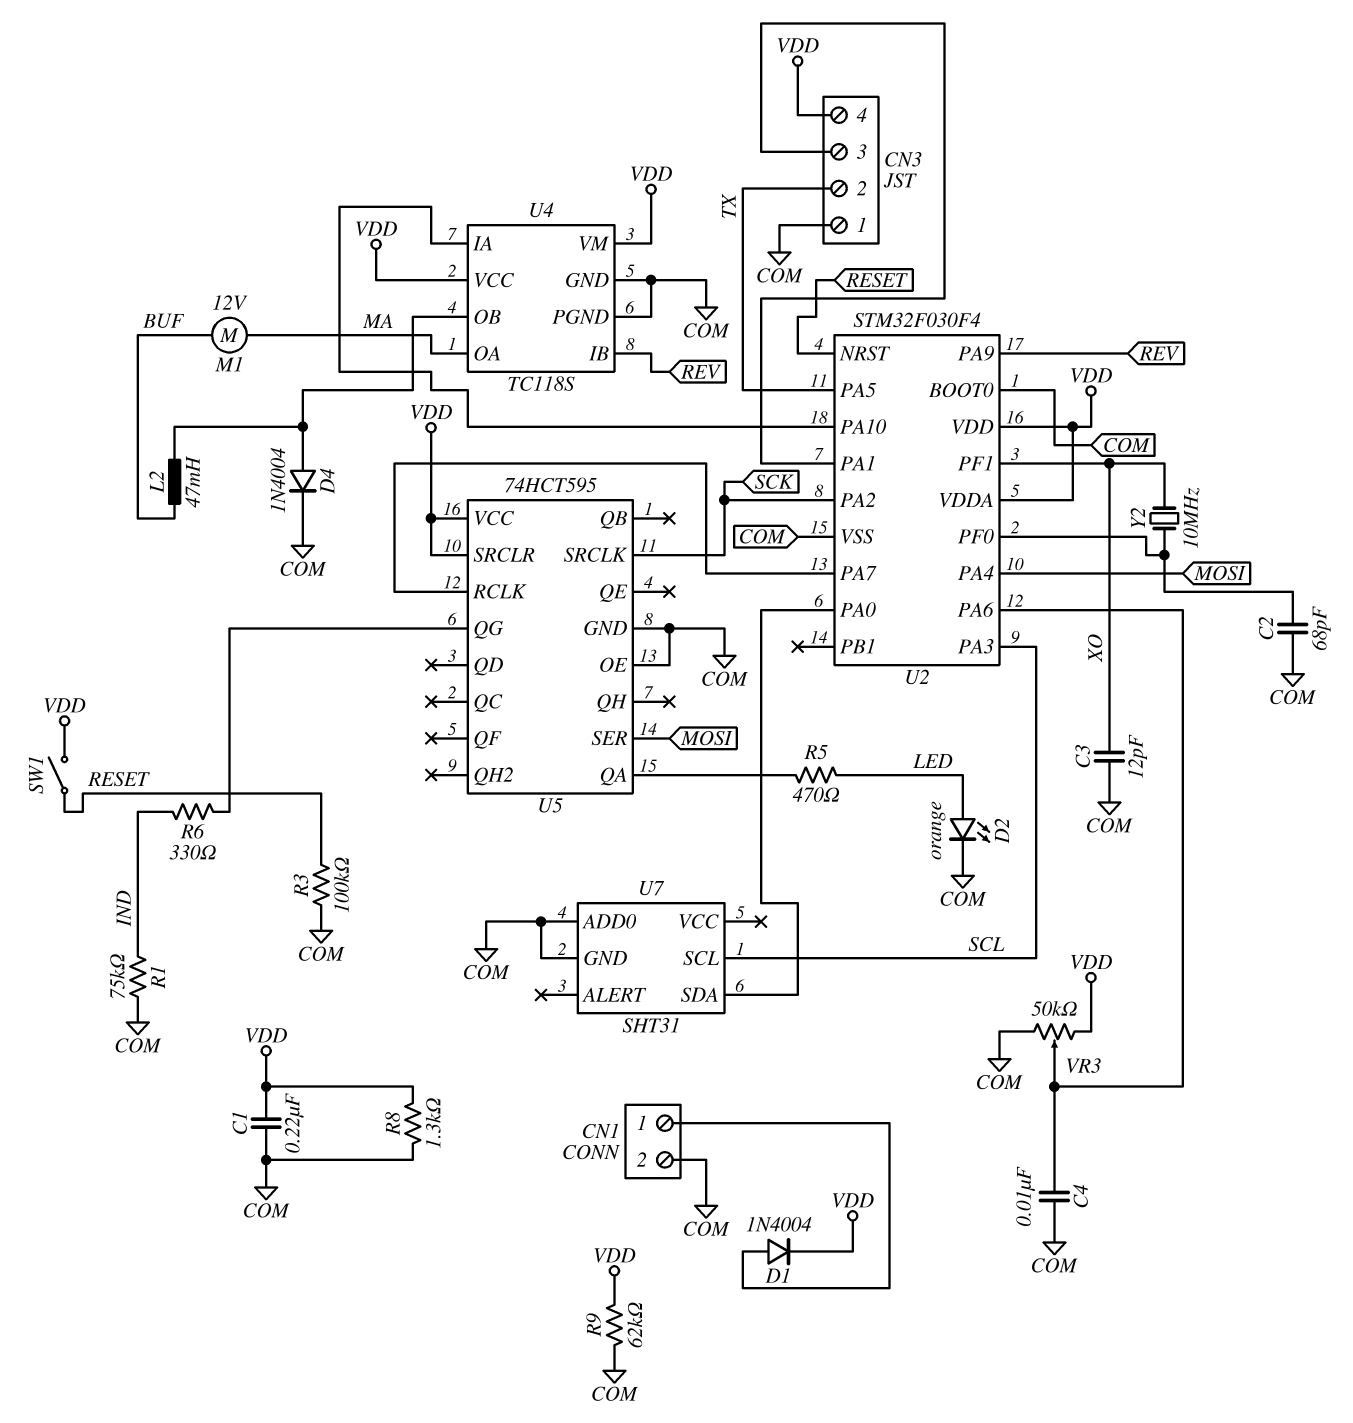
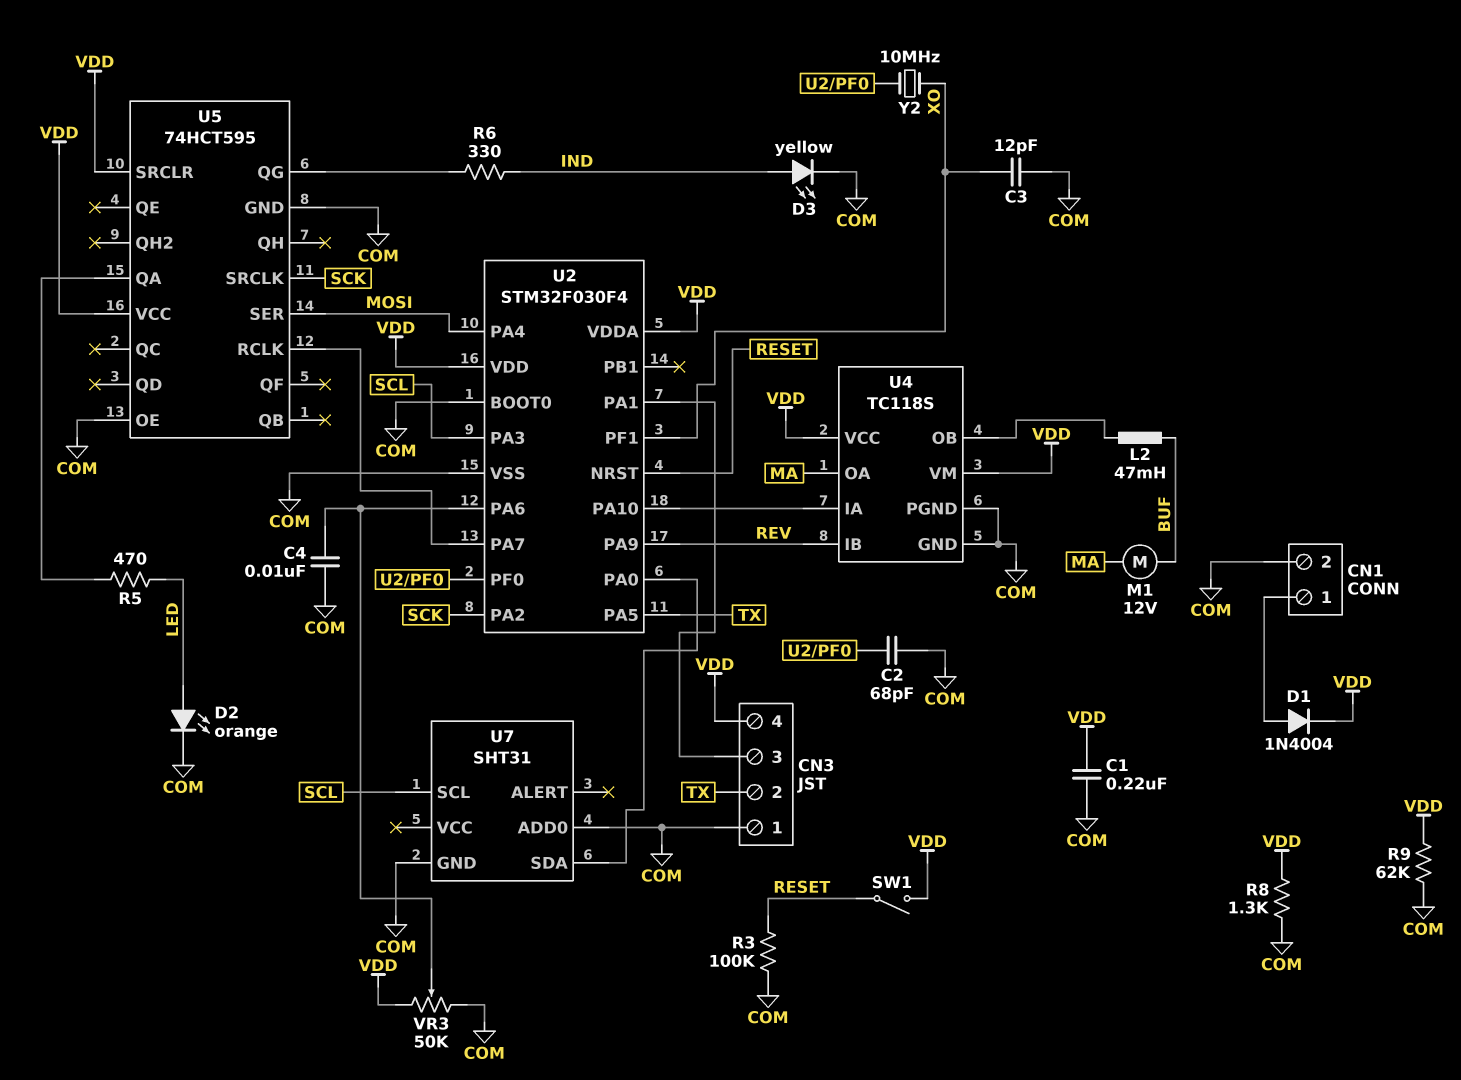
D3: none -> LED yellow (A IND, K COM)
D4: diode 1N4004 (A U4/OB, K COM) -> none
R1: 75k (COM, IND) -> none

